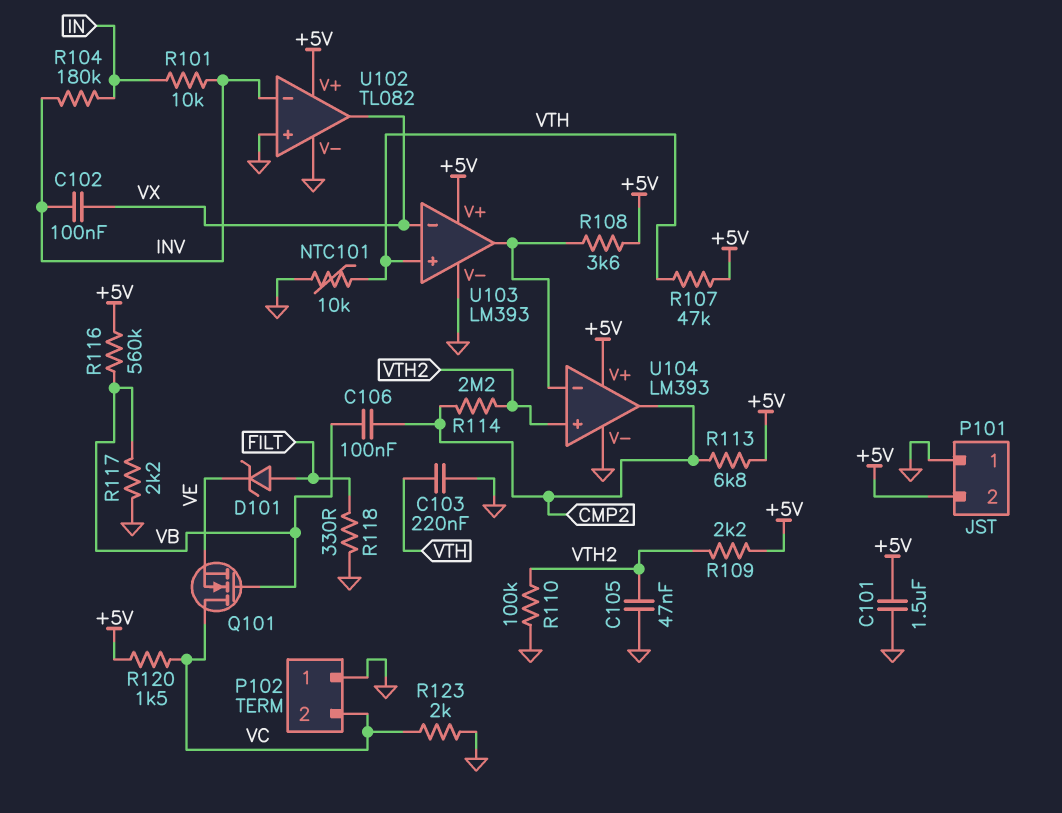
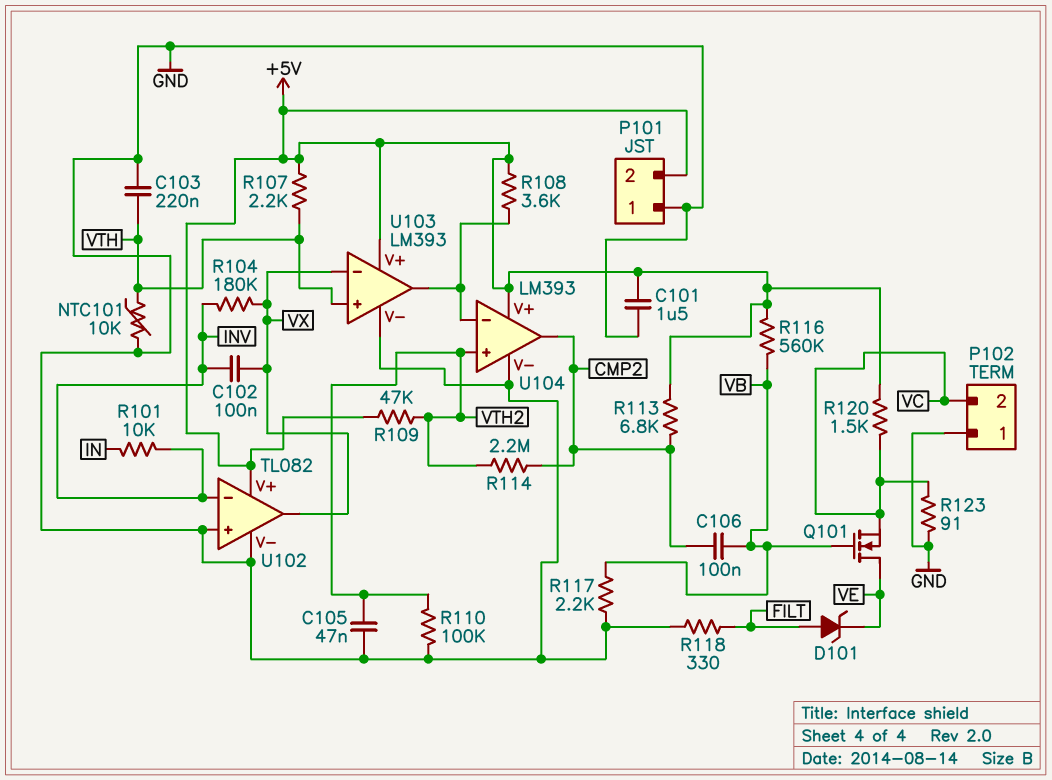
Q101: NMOS (G VB, D VC, S VE) -> NMOS (G VB, D VE, S VC)
R104: 180k (IN, INV) -> 180k (INV, VX)
R107: 47k (+5V, VTH) -> 2.2k (+5V, VTH)
R109: 2.2k (+5V, VTH2) -> 47k (+5V, VTH2)
R123: 2k (GND, VC) -> 91 (GND, VC)

